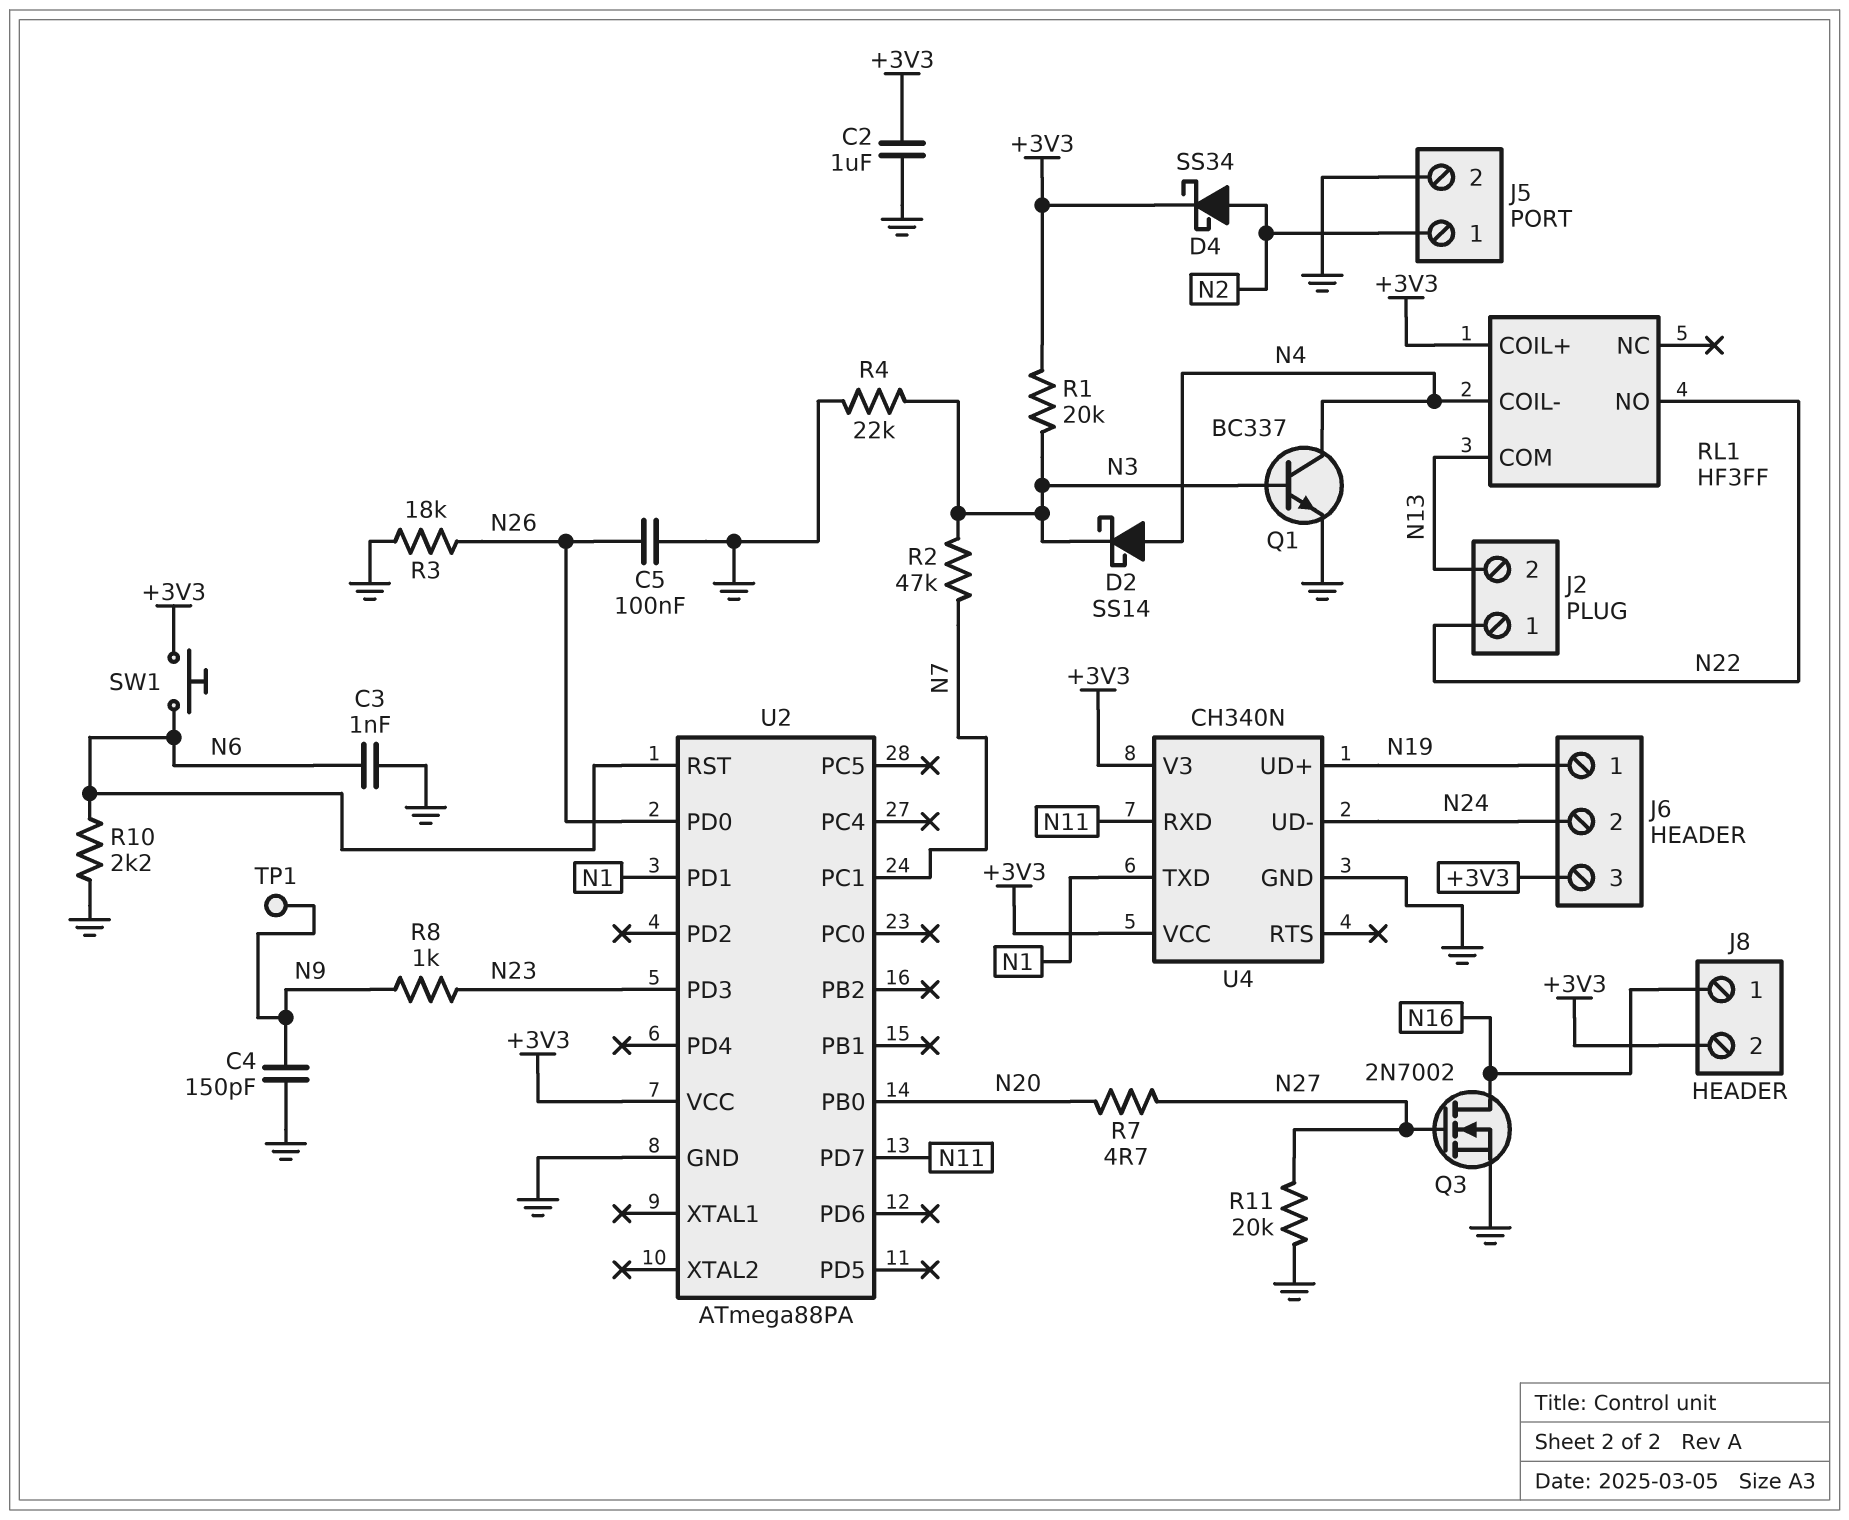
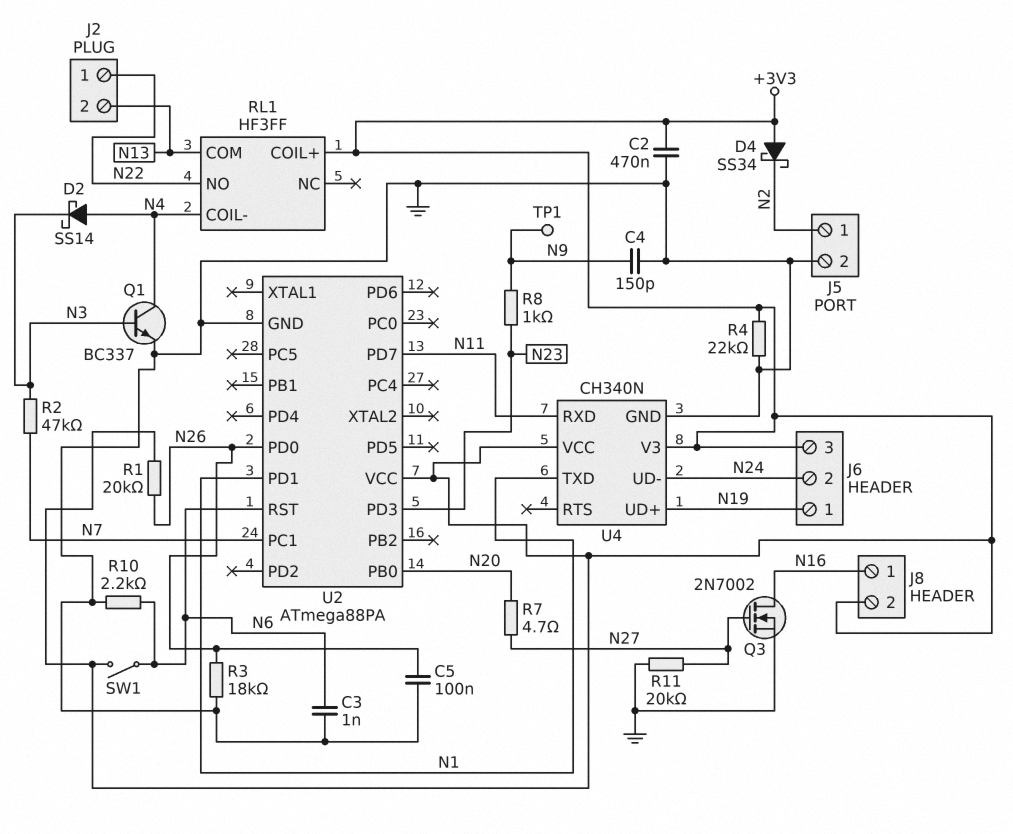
C2: 1uF (+3V3, GND) -> 470nF (+3V3, GND)
D4: schottky SS34 (A N2, K +3V3) -> schottky SS34 (A +3V3, K N2)
R1: 20k (+3V3, N3) -> 20k (+3V3, N26)
R4: 22k (GND, N3) -> 22k (+3V3, GND)
SW1: button (+3V3, N6) -> switch (+3V3, N6)

